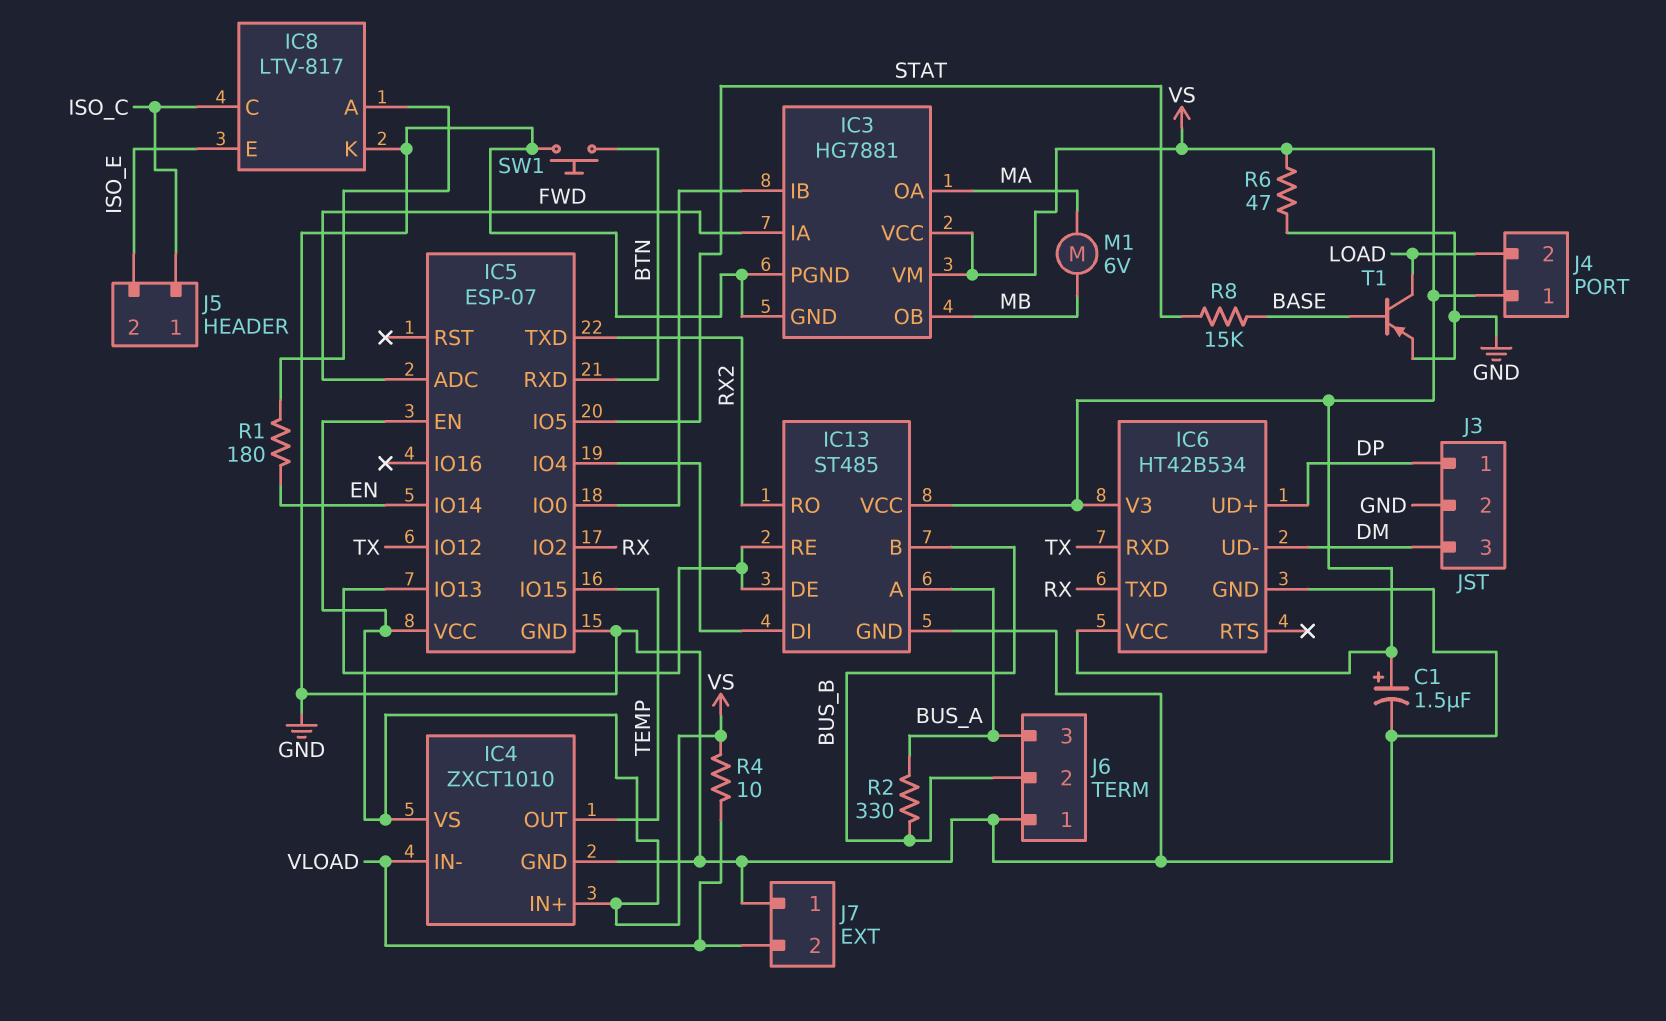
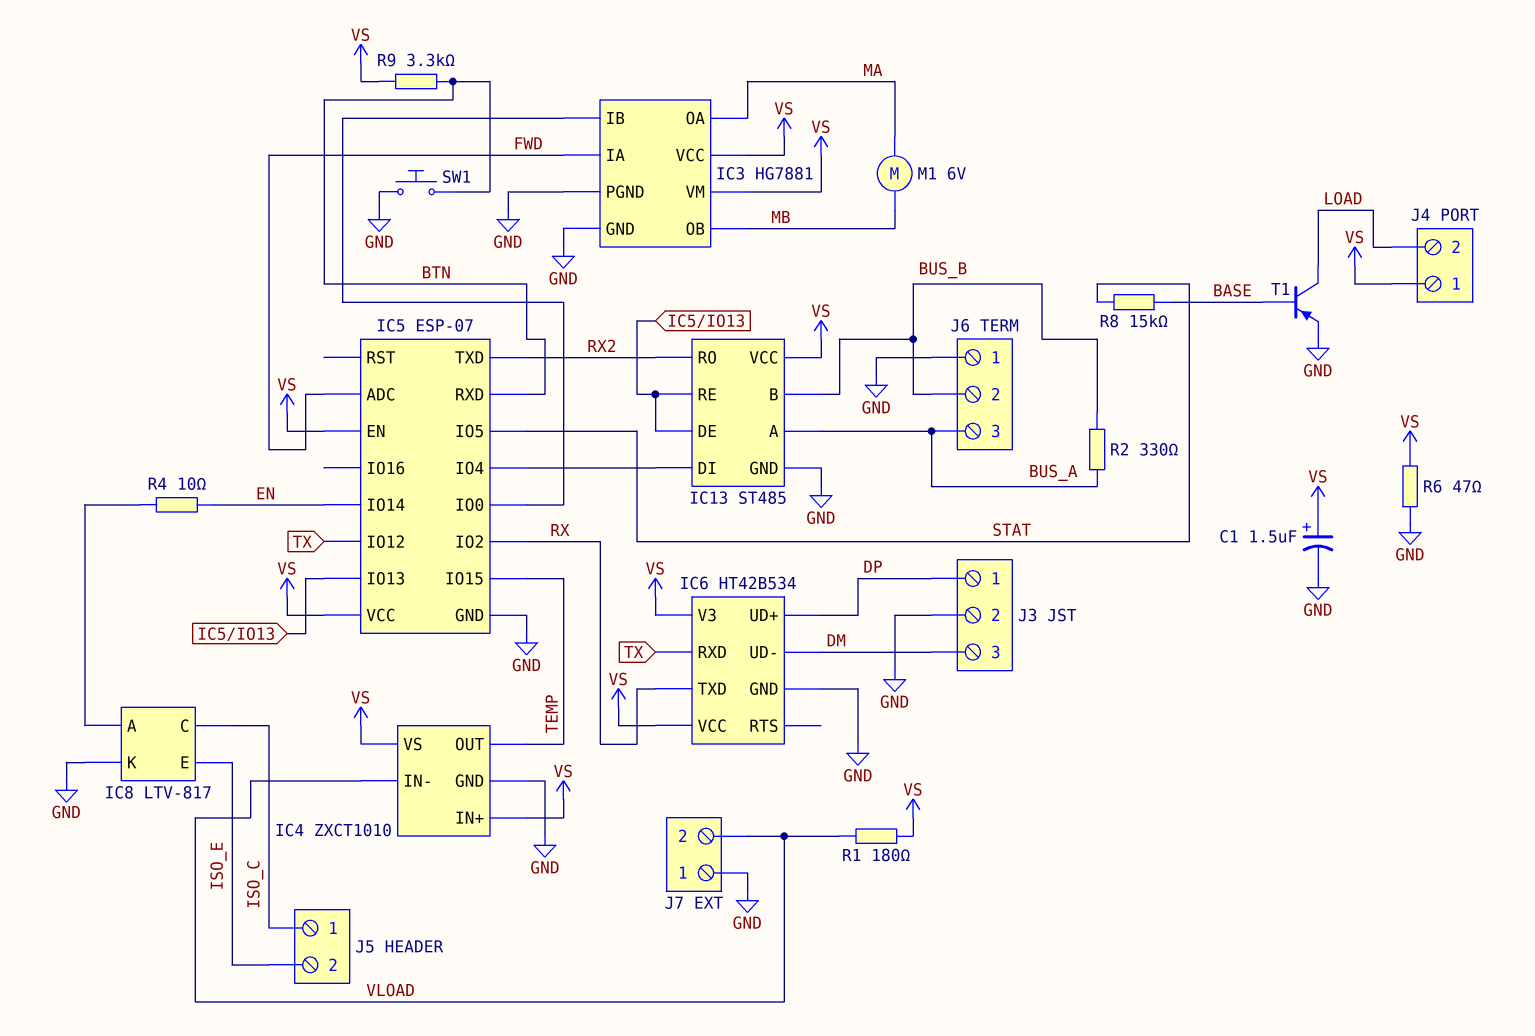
R1: 180 (EN, IC8/A) -> 180 (VLOAD, VS)
R4: 10 (VLOAD, VS) -> 10 (EN, IC8/A)
R9: none -> 3.3k (BTN, VS)

